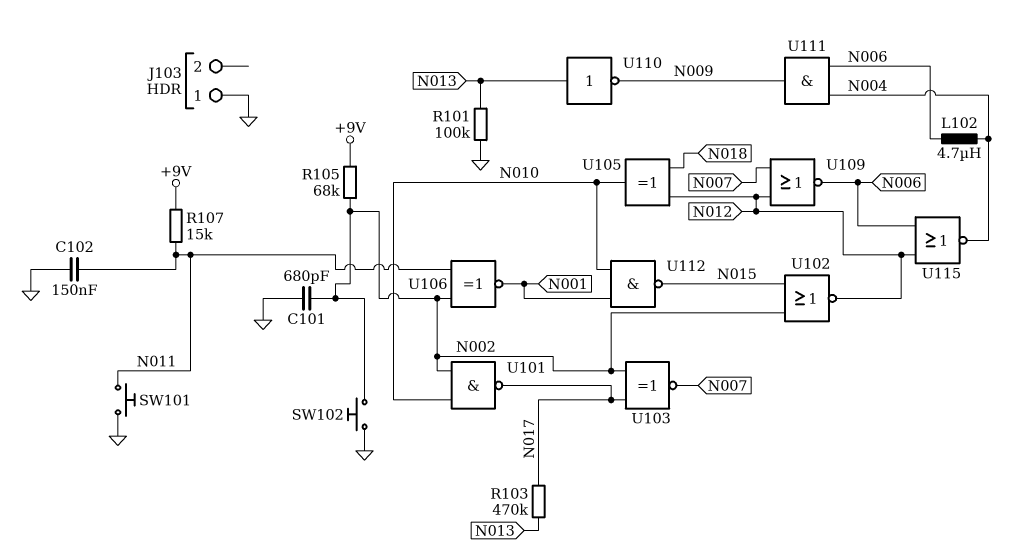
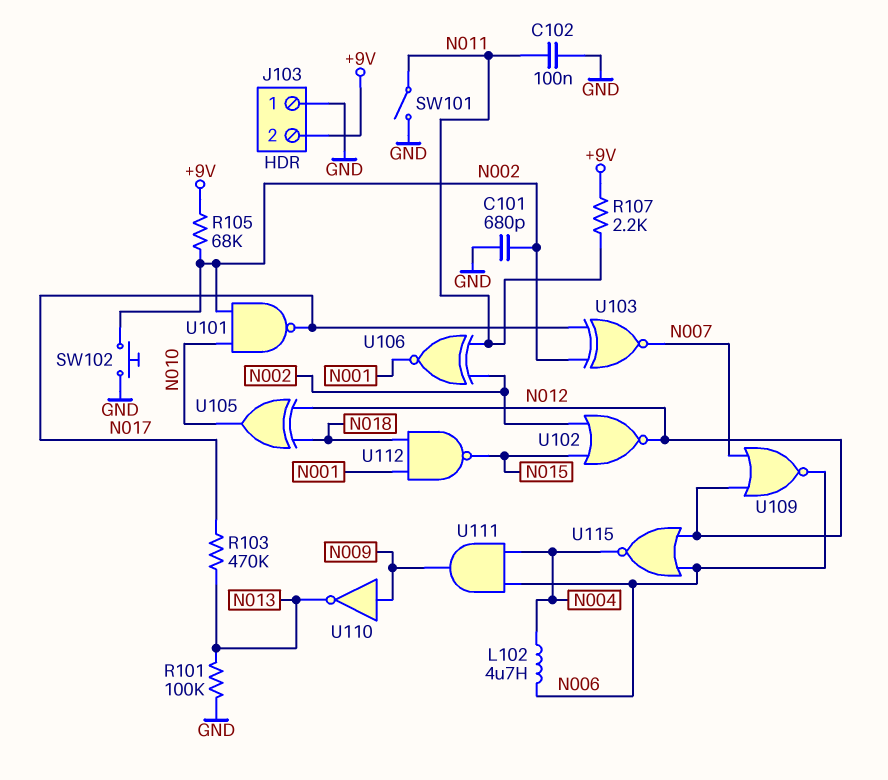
C102: 150nF (GND, N011) -> 100nF (GND, N011)
J103 pin 2: none -> +9V
R107: 15k (+9V, N011) -> 2.2k (+9V, N011)
SW101: button (GND, N011) -> switch (GND, N011)
U110: NOT (in N013, out N009) -> NOT (in N009, out N013)
U112: NAND (in N001, in N010, out N015) -> NAND (in N001, in N018, out N015)

